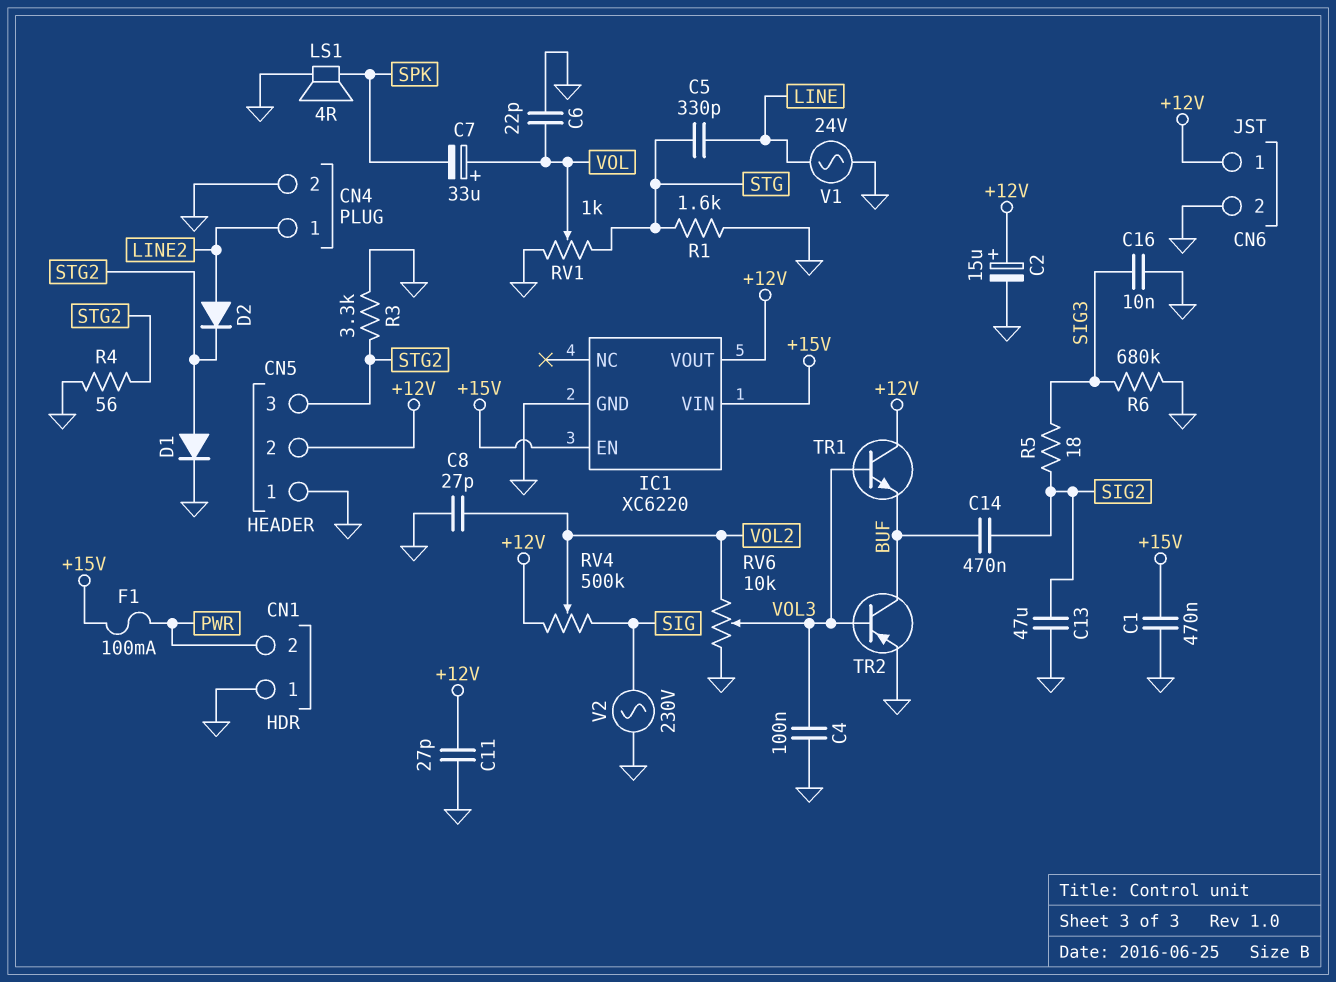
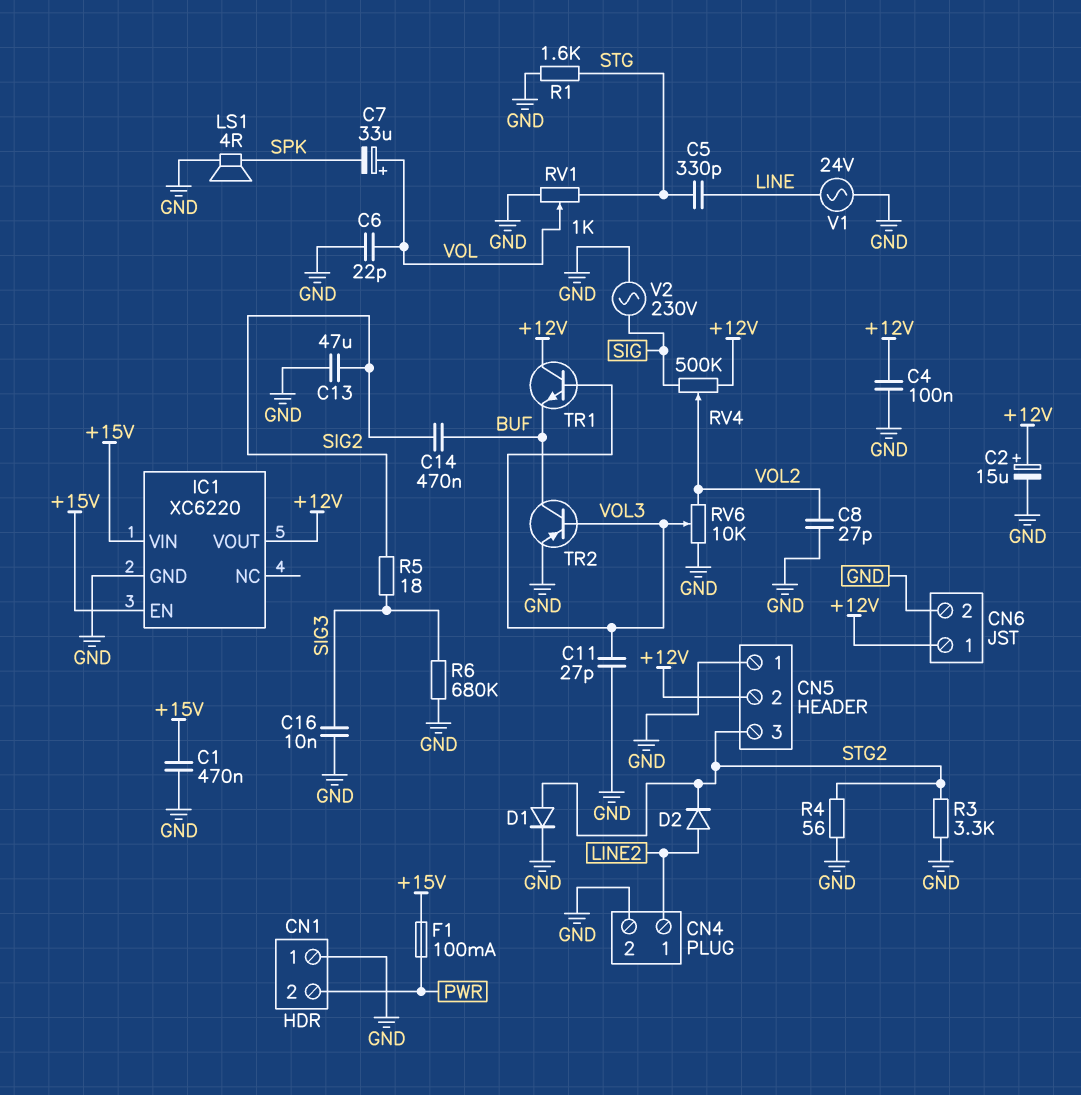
C4: 100nF (GND, VOL3) -> 100nF (+12V, GND)
C11: 27pF (+12V, GND) -> 27pF (GND, VOL3)

